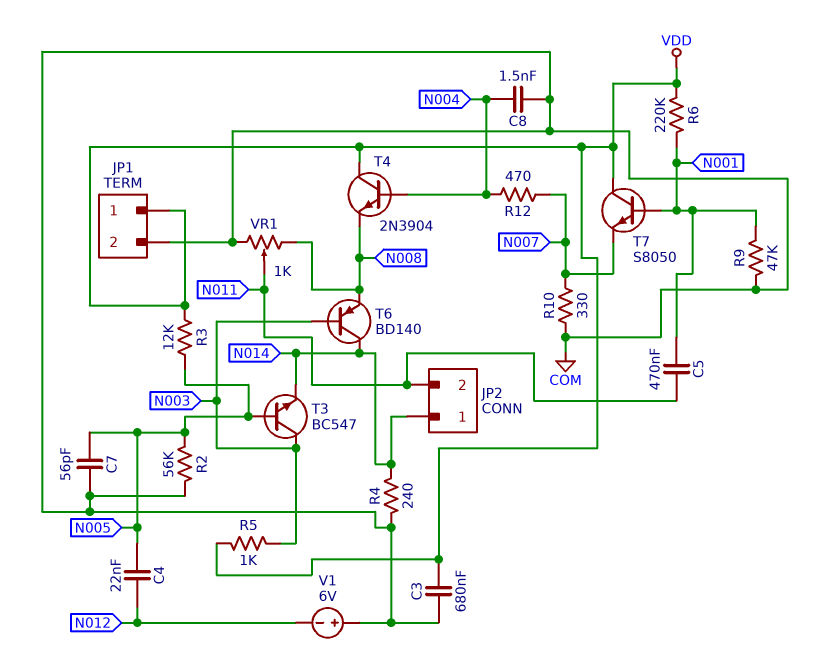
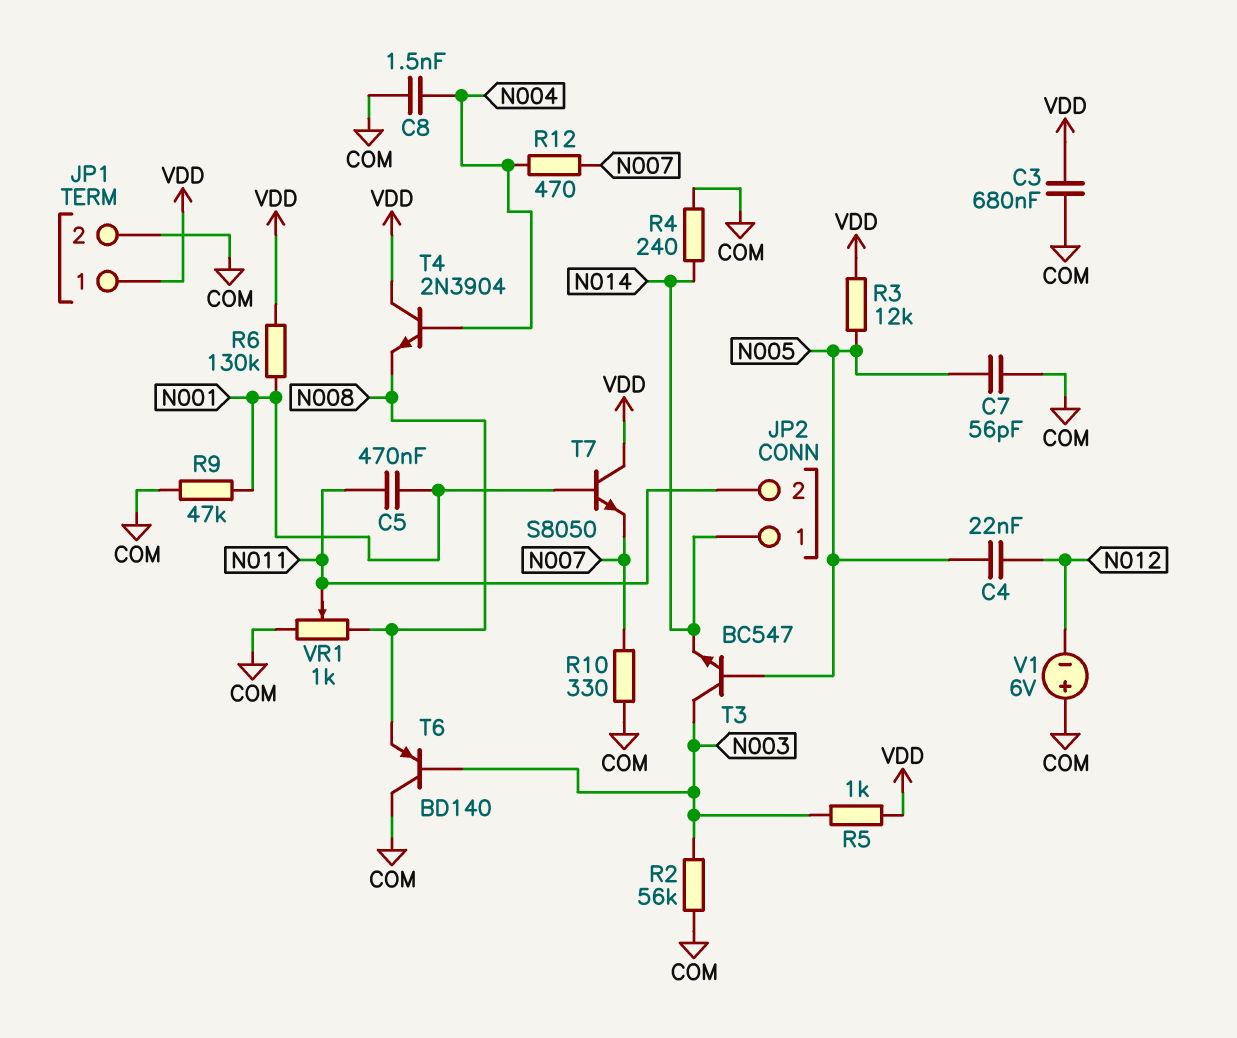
R2: 56k (COM, N005) -> 56k (COM, N003)
R6: 220k (N001, VDD) -> 130k (N001, VDD)
T6: PNP BD140 (B N003, C N014, E N008) -> PNP BD140 (B N003, C COM, E N008)

